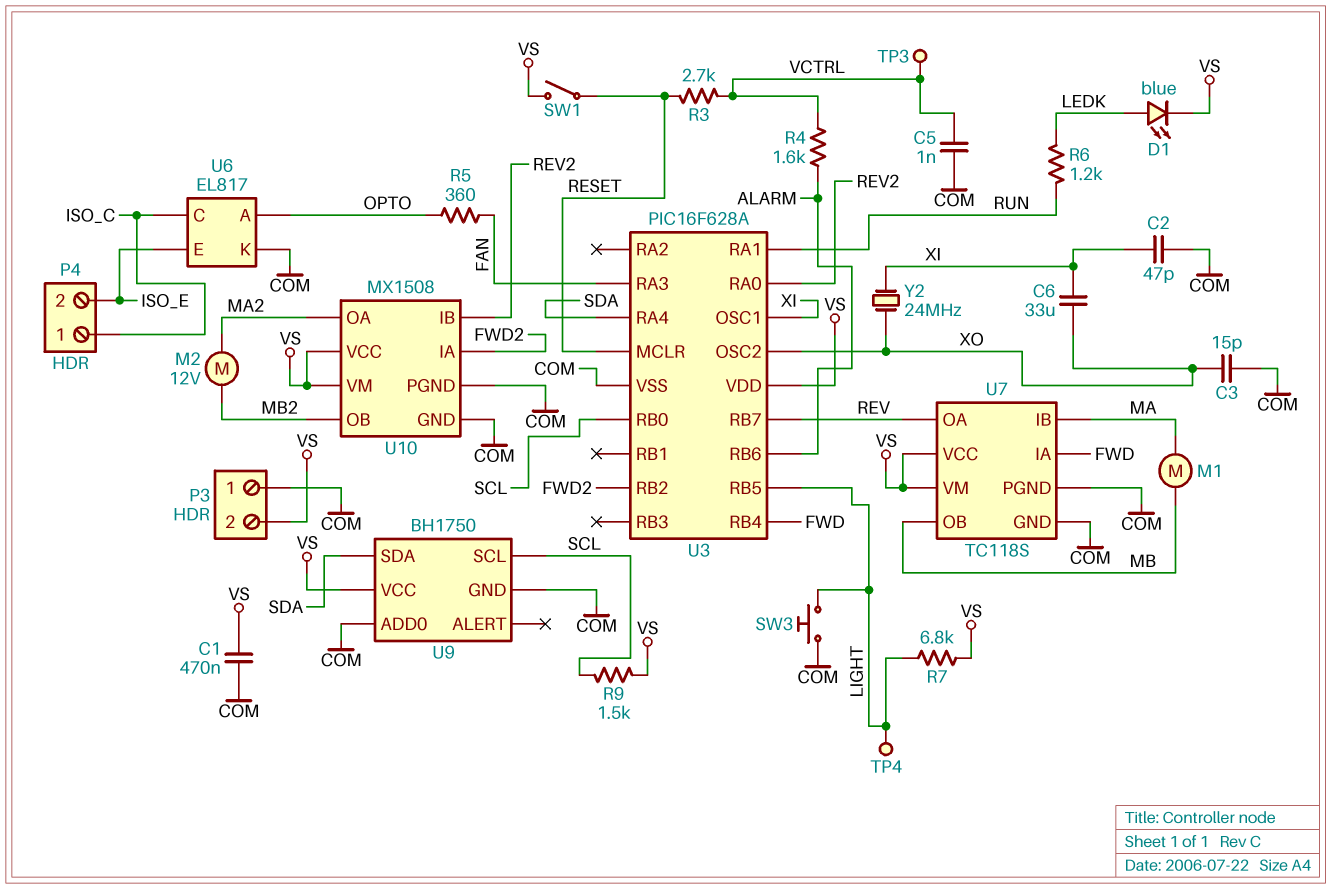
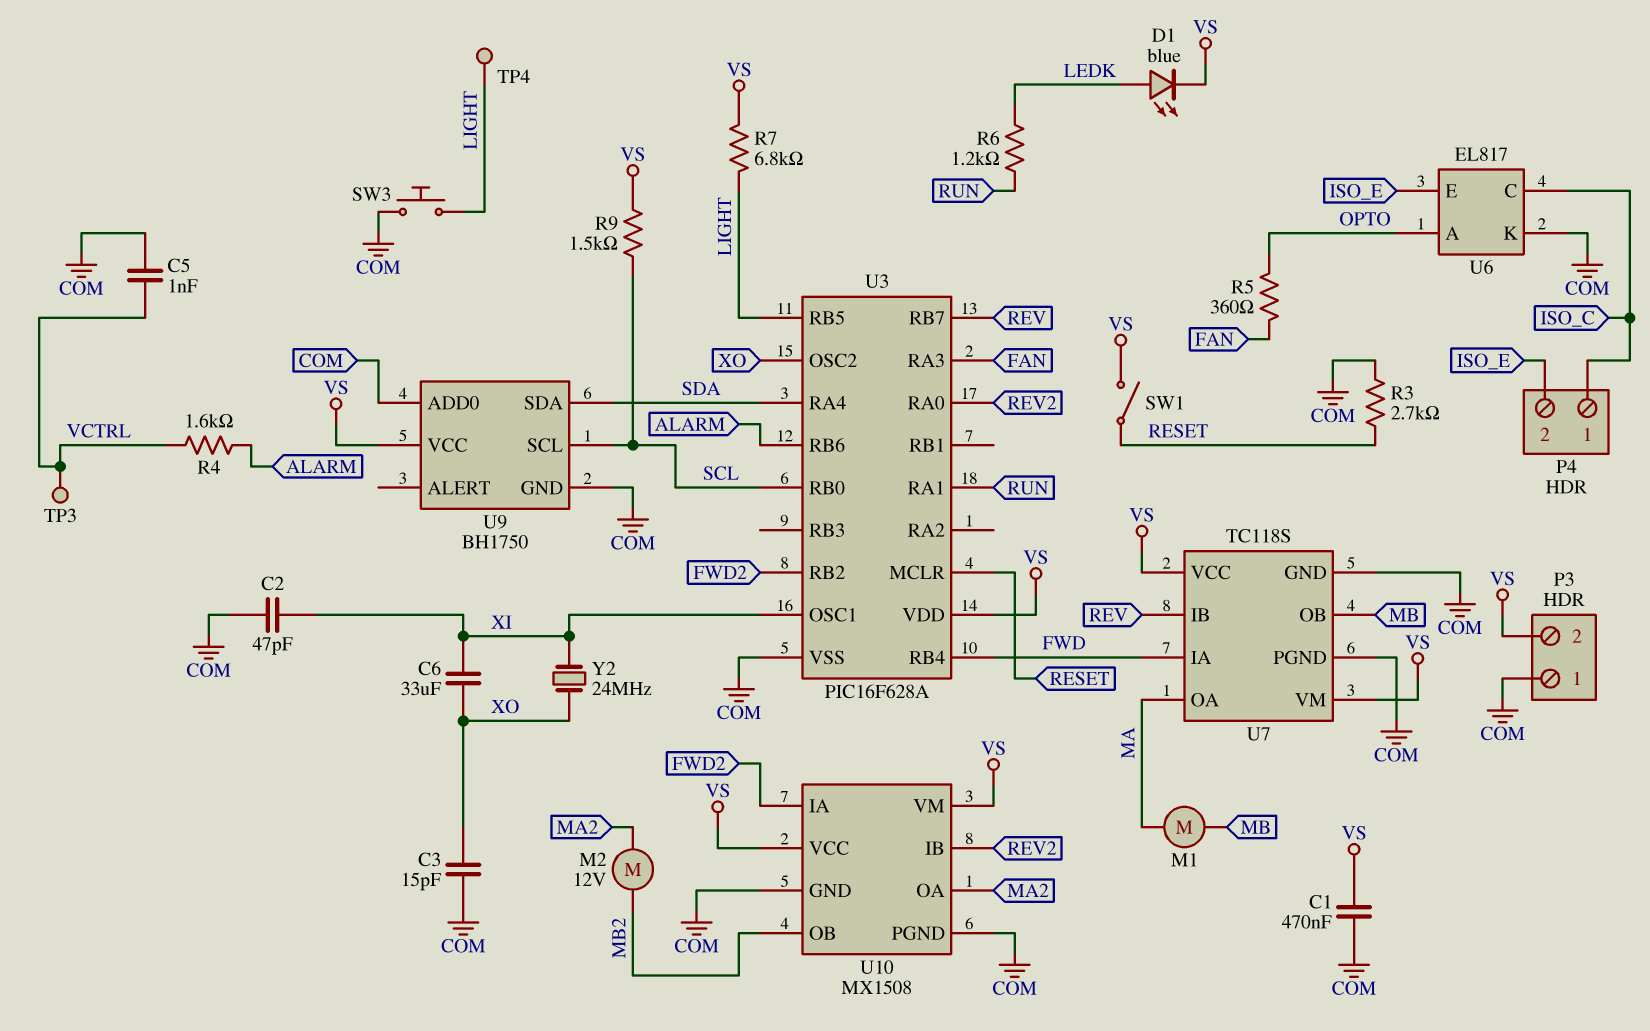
R3: 2.7k (RESET, VCTRL) -> 2.7k (COM, RESET)
U7 pin IB: MA -> REV
U7 pin OA: REV -> MA

